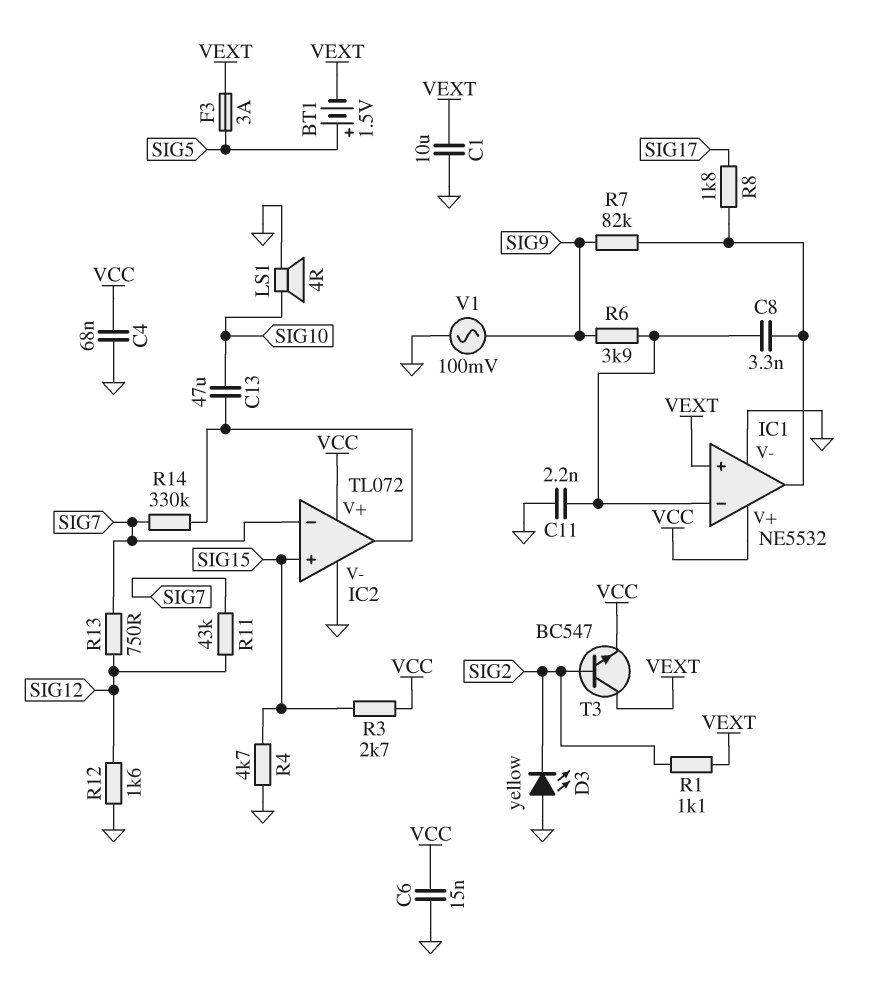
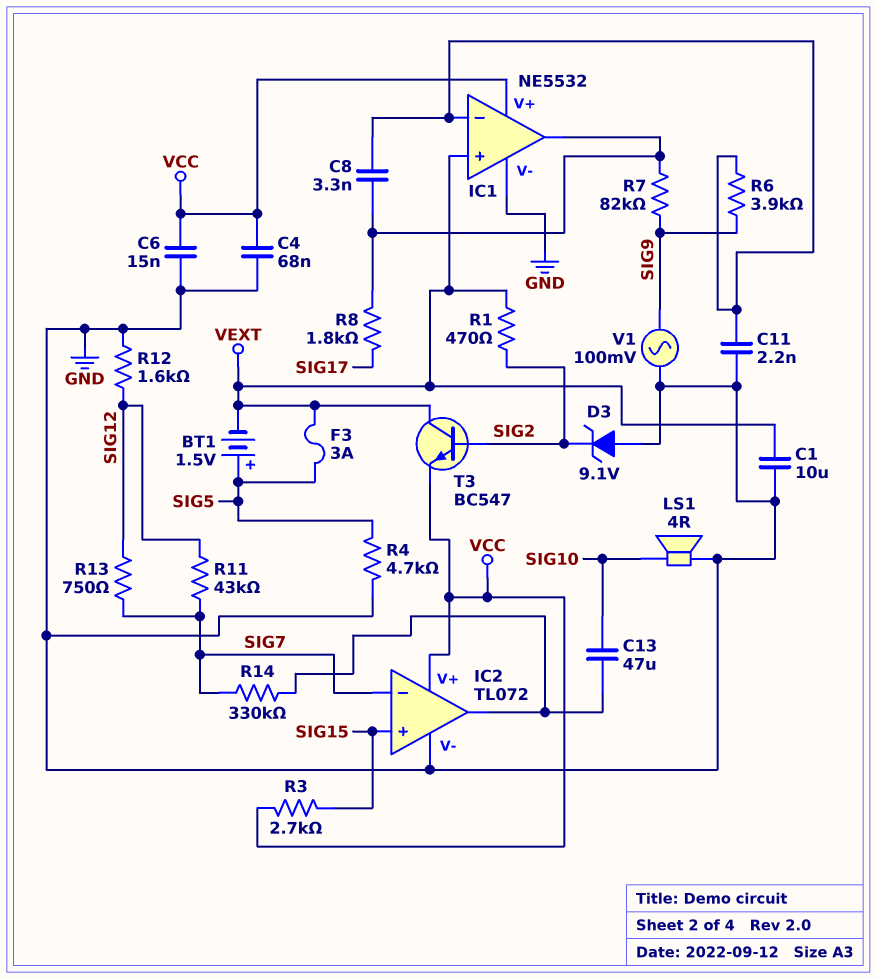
D3: LED yellow (A GND, K SIG2) -> zener 9.1V (A GND, K SIG2)
R1: 1.1k (SIG2, VEXT) -> 470 (SIG2, VEXT)
R4: 4.7k (GND, SIG15) -> 4.7k (GND, SIG5)

